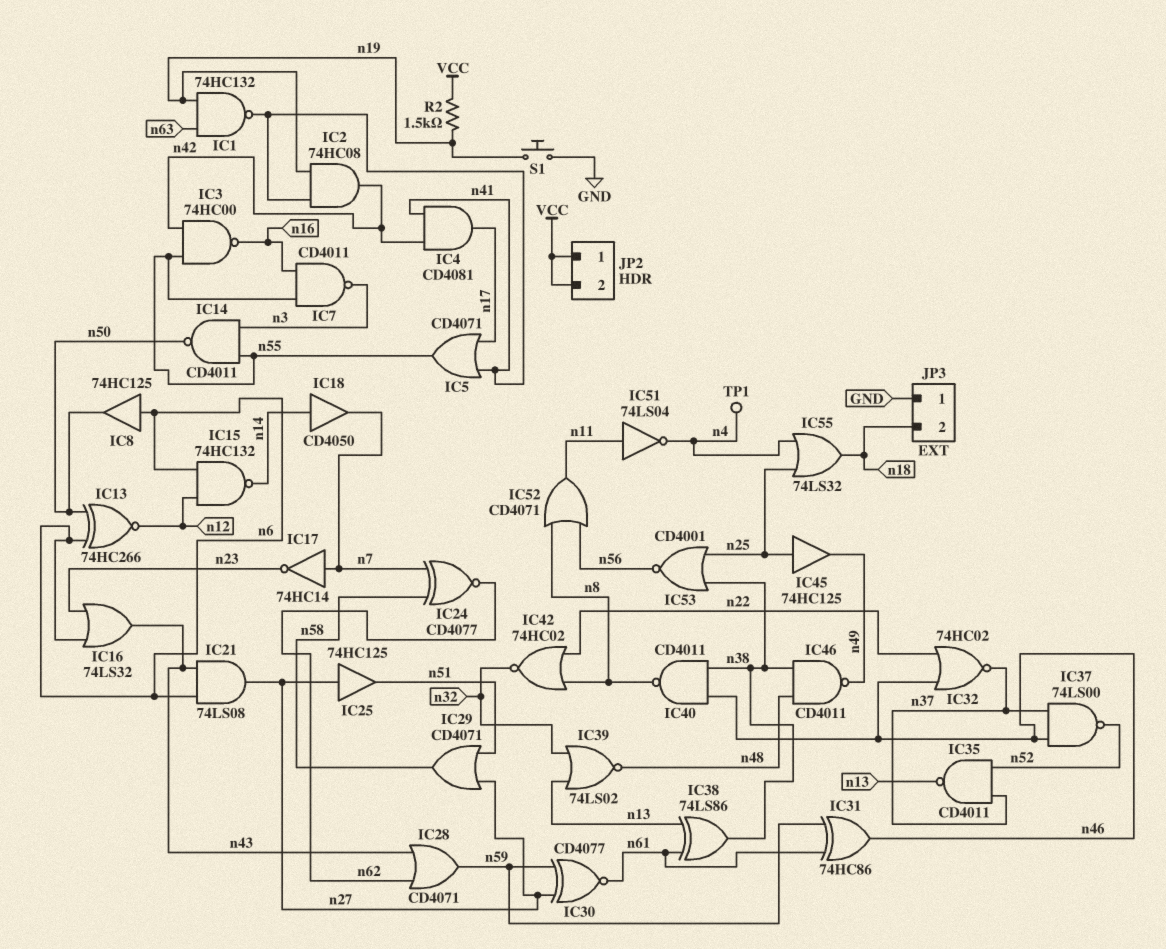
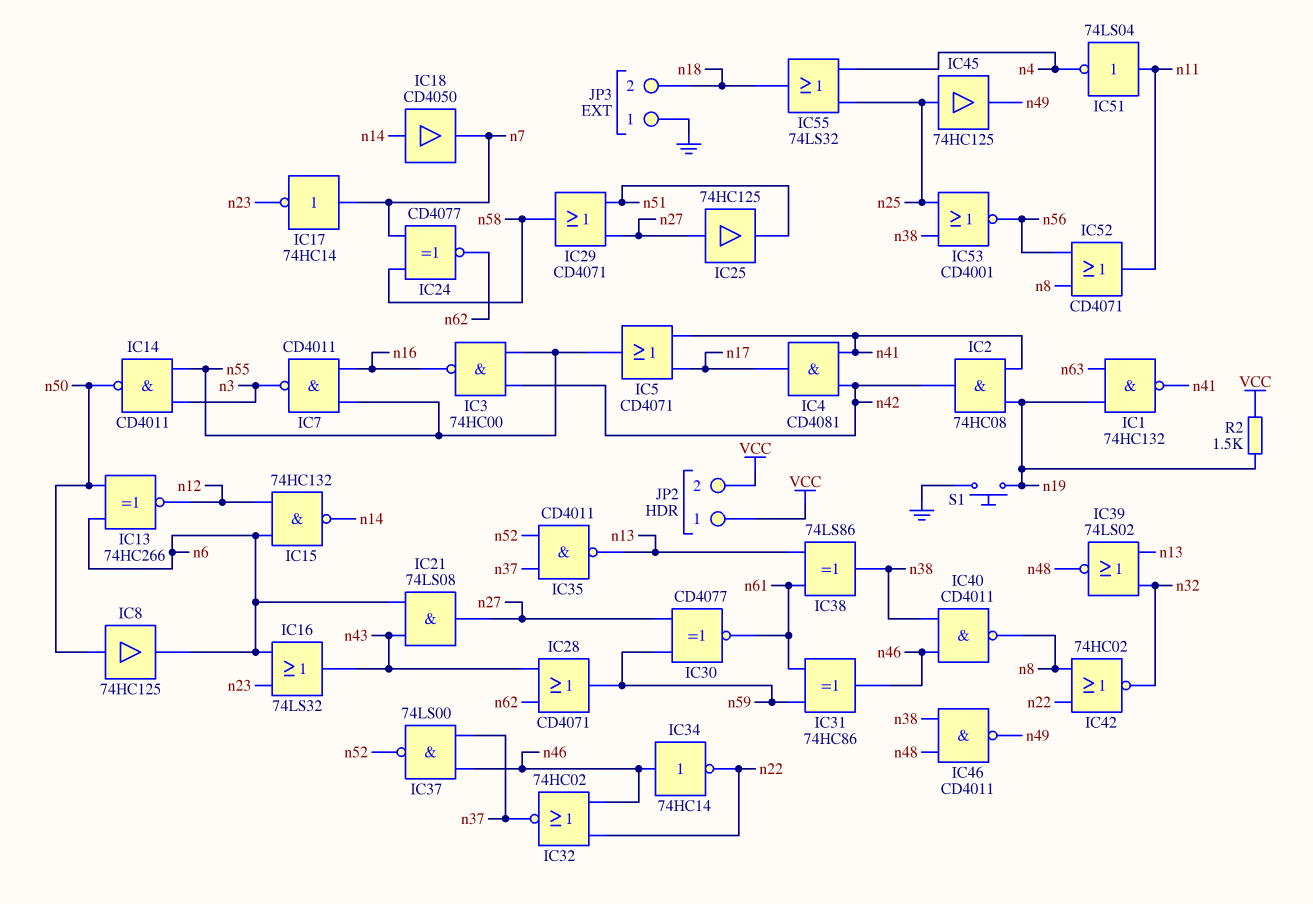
IC8: buffer 74HC125 (in n6, out n50) -> buffer 74HC125 (in n50, out n6)
IC34: none -> NOT 74HC14 (in n46, out n22)
TP1: test point (n4) -> none

